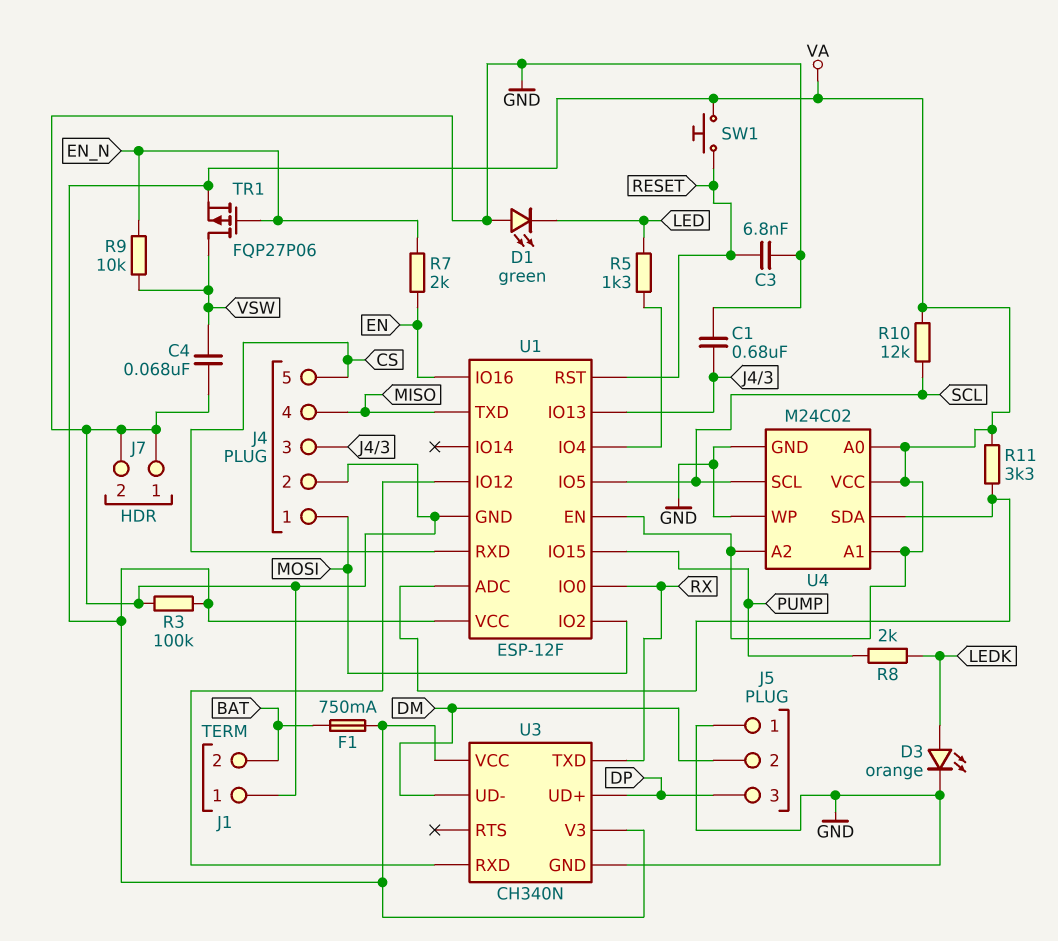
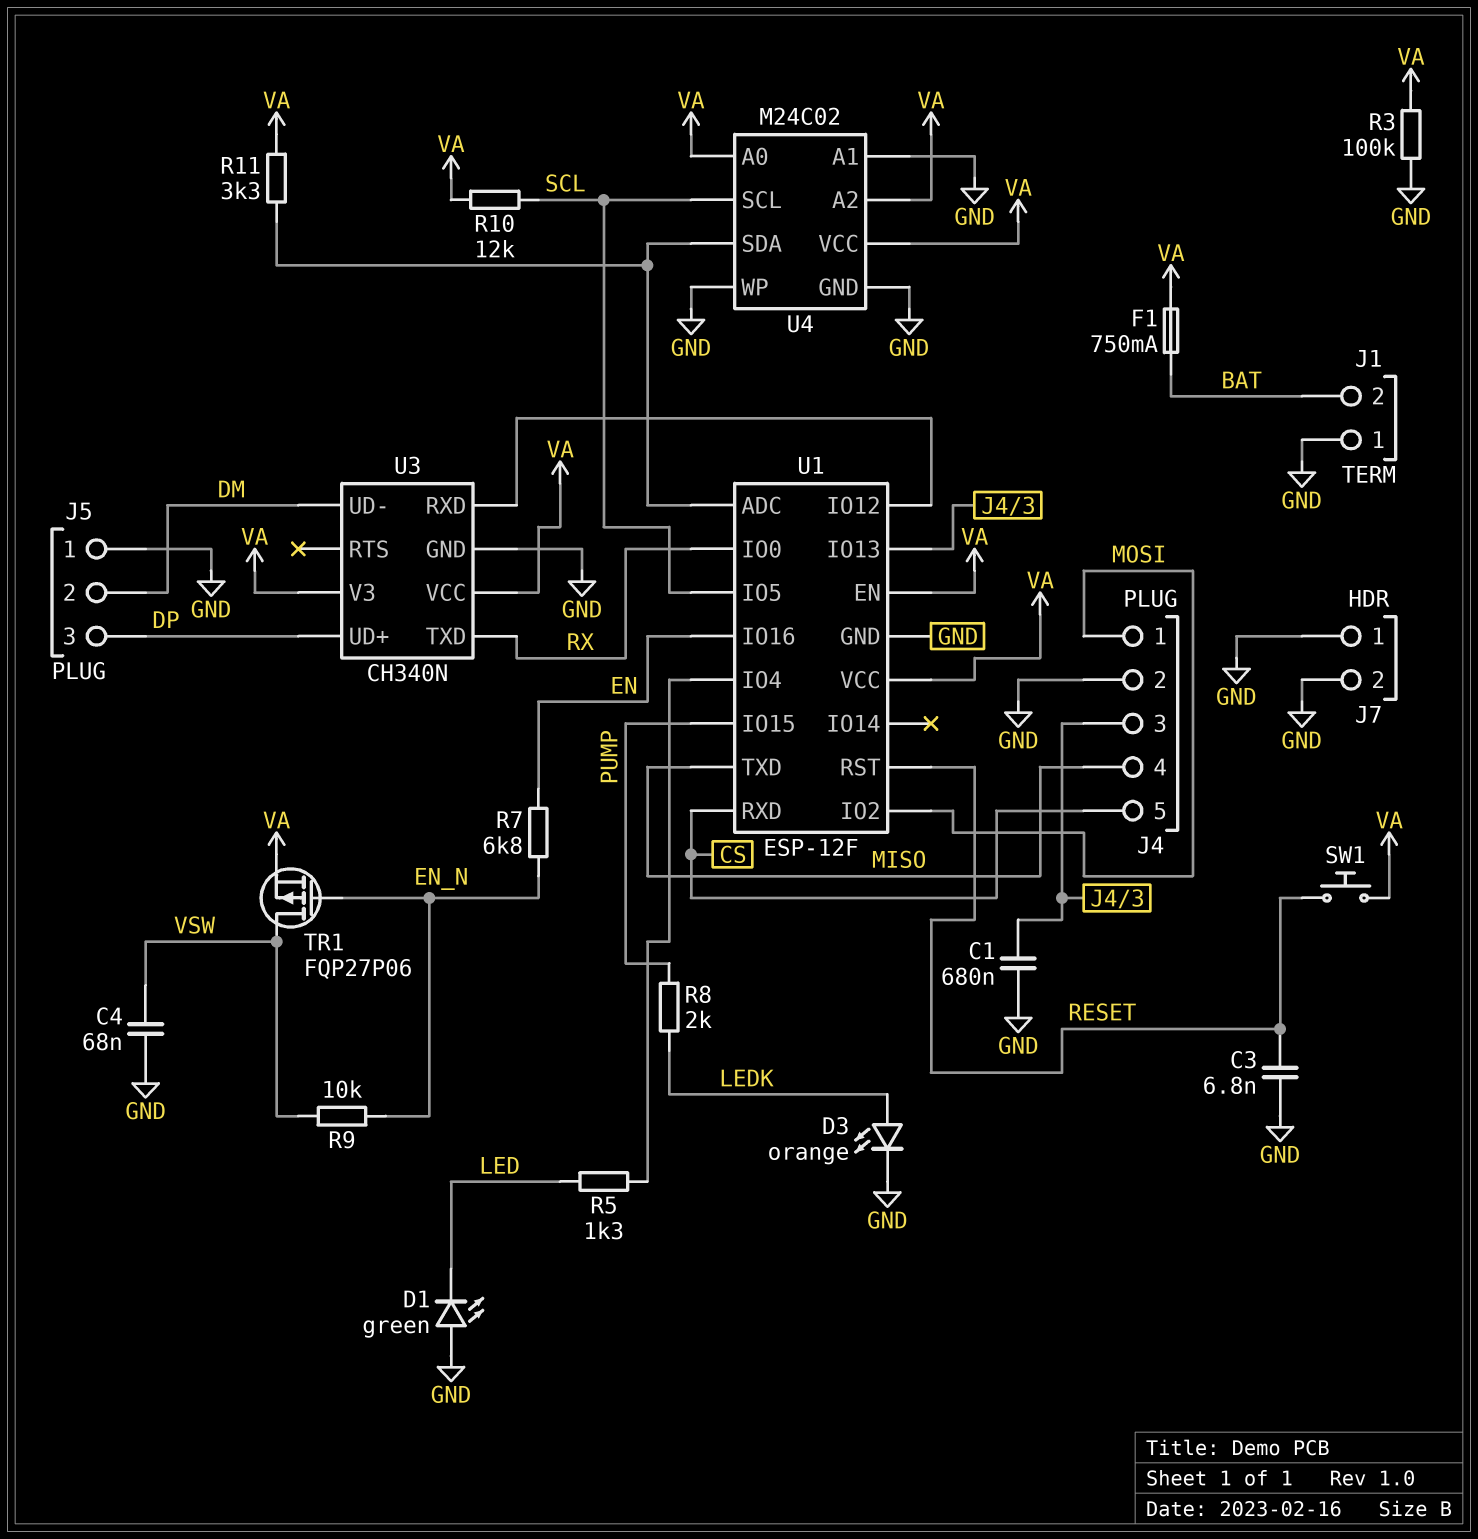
R7: 2k (EN, EN_N) -> 6.8k (EN, EN_N)
U4 pin A1: VA -> GND

